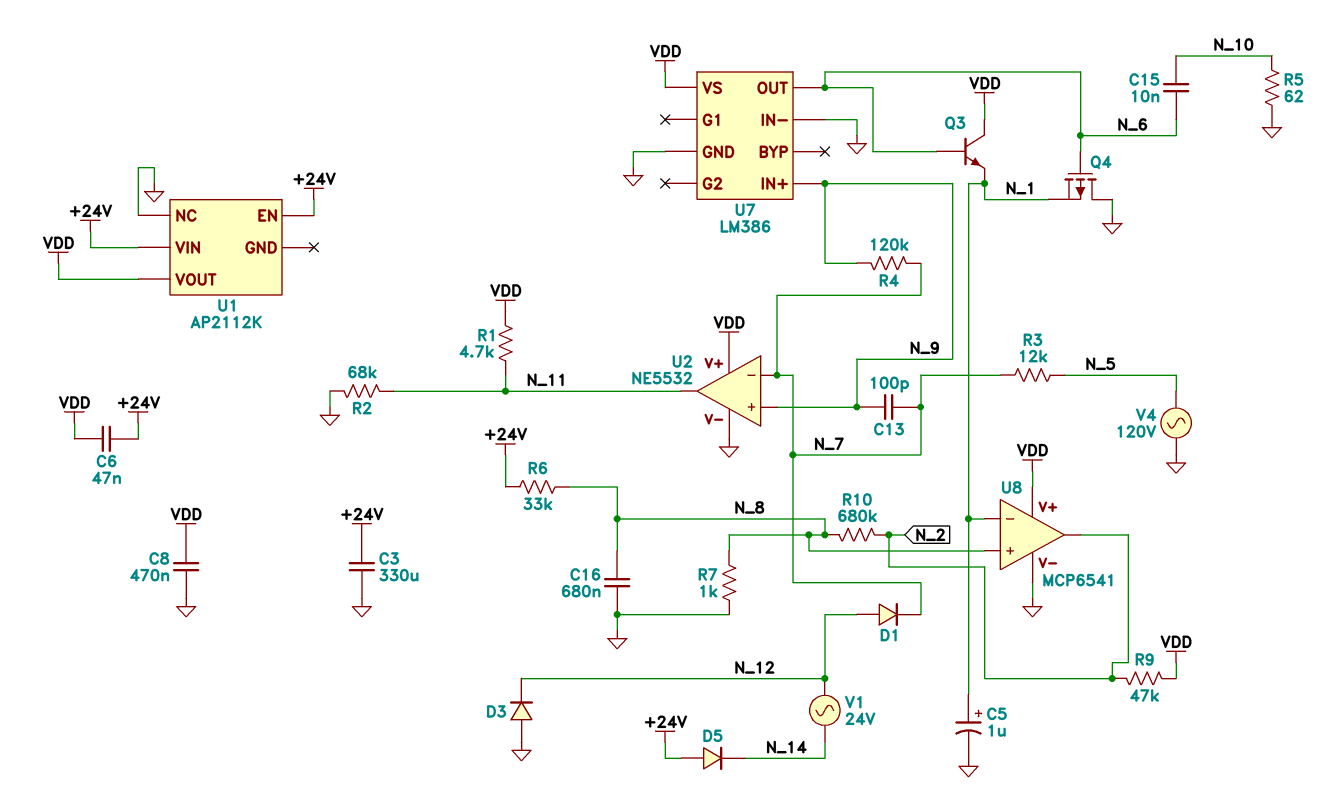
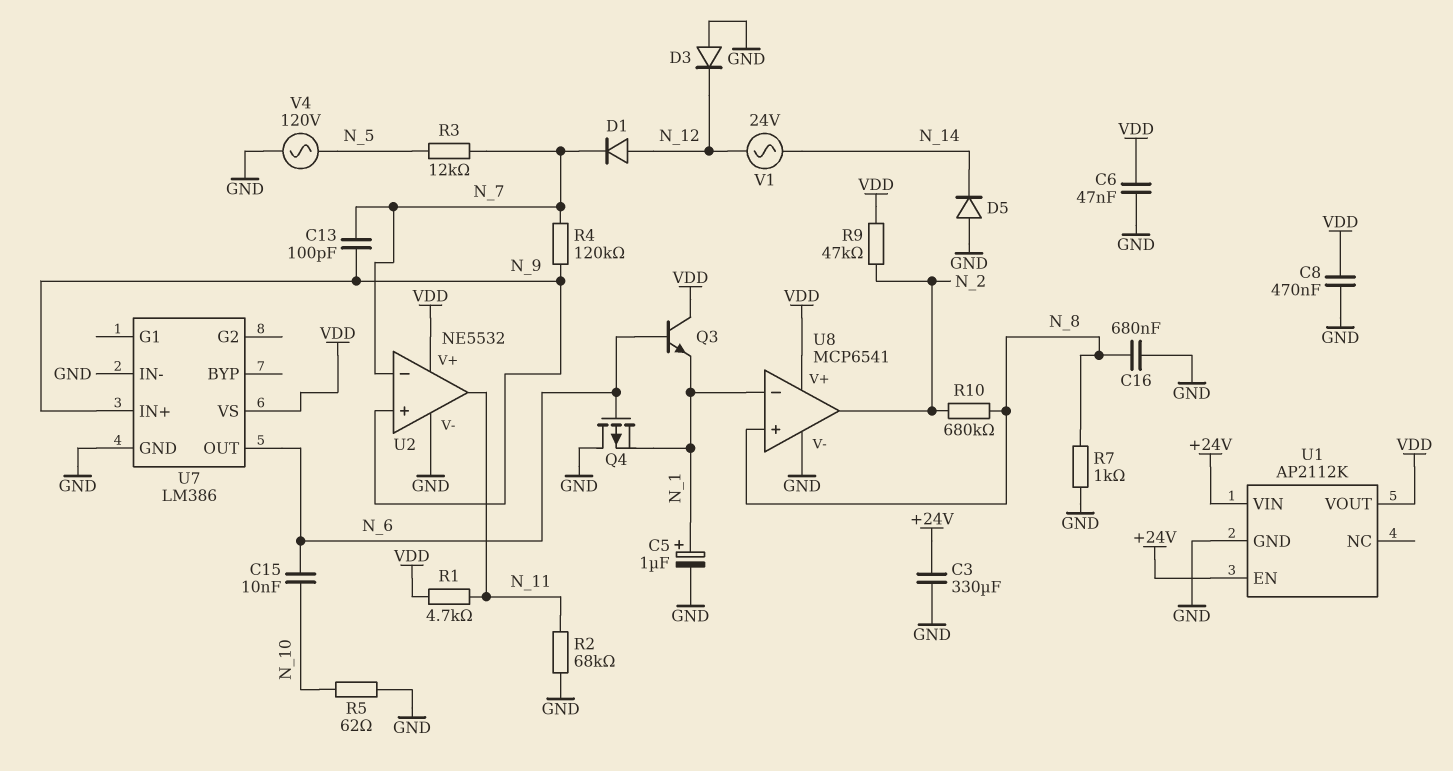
C6: 47nF (+24V, VDD) -> 47nF (GND, VDD)
D5: diode (A +24V, K N_14) -> diode (A GND, K N_14)
R6: 33k (+24V, N_8) -> none
U1 pin GND: none -> GND
U1 pin NC: GND -> none

